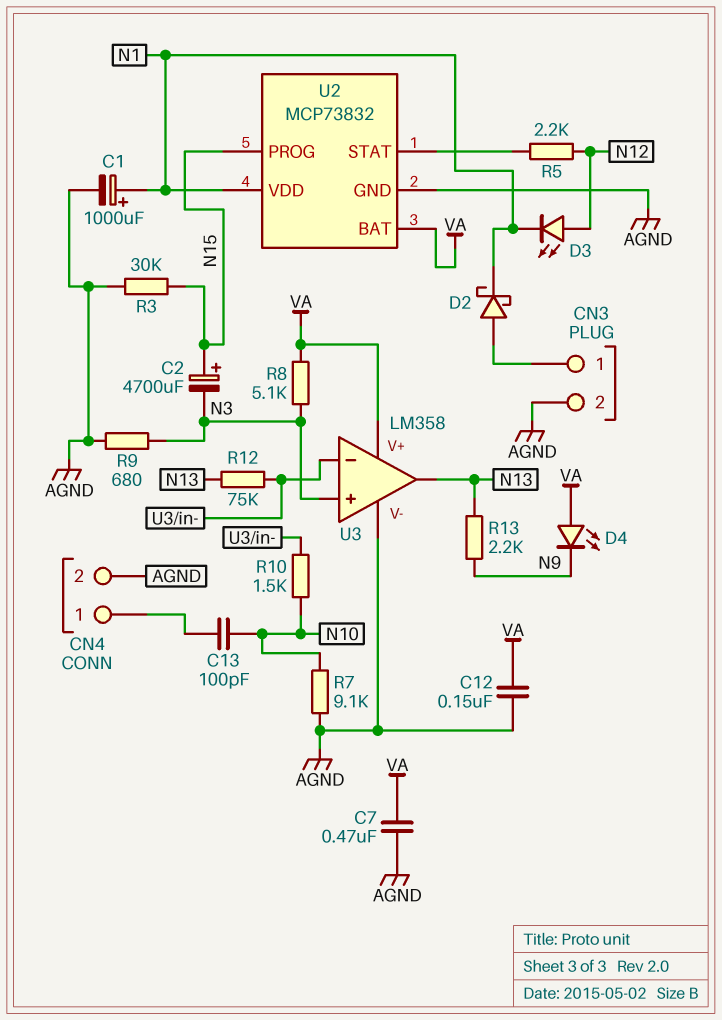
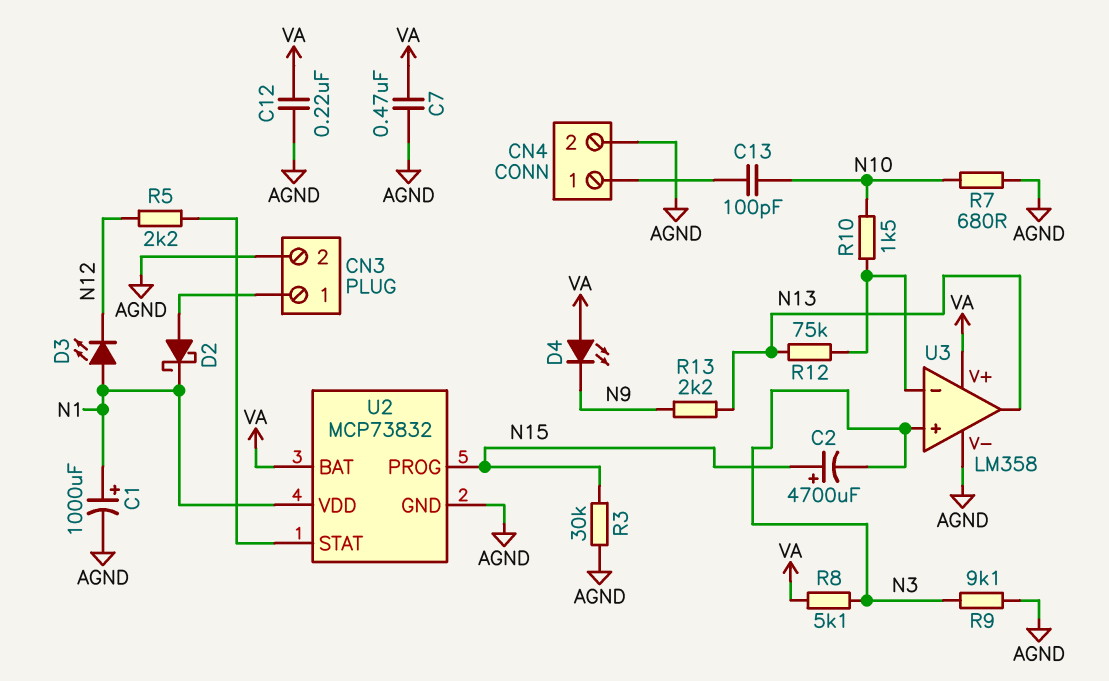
C12: 150nF (AGND, VA) -> 220nF (AGND, VA)
D3: LED (A N12, K N1) -> LED (A N1, K N12)
R7: 9.1k (AGND, N10) -> 680 (AGND, N10)
R9: 680 (AGND, N3) -> 9.1k (AGND, N3)

